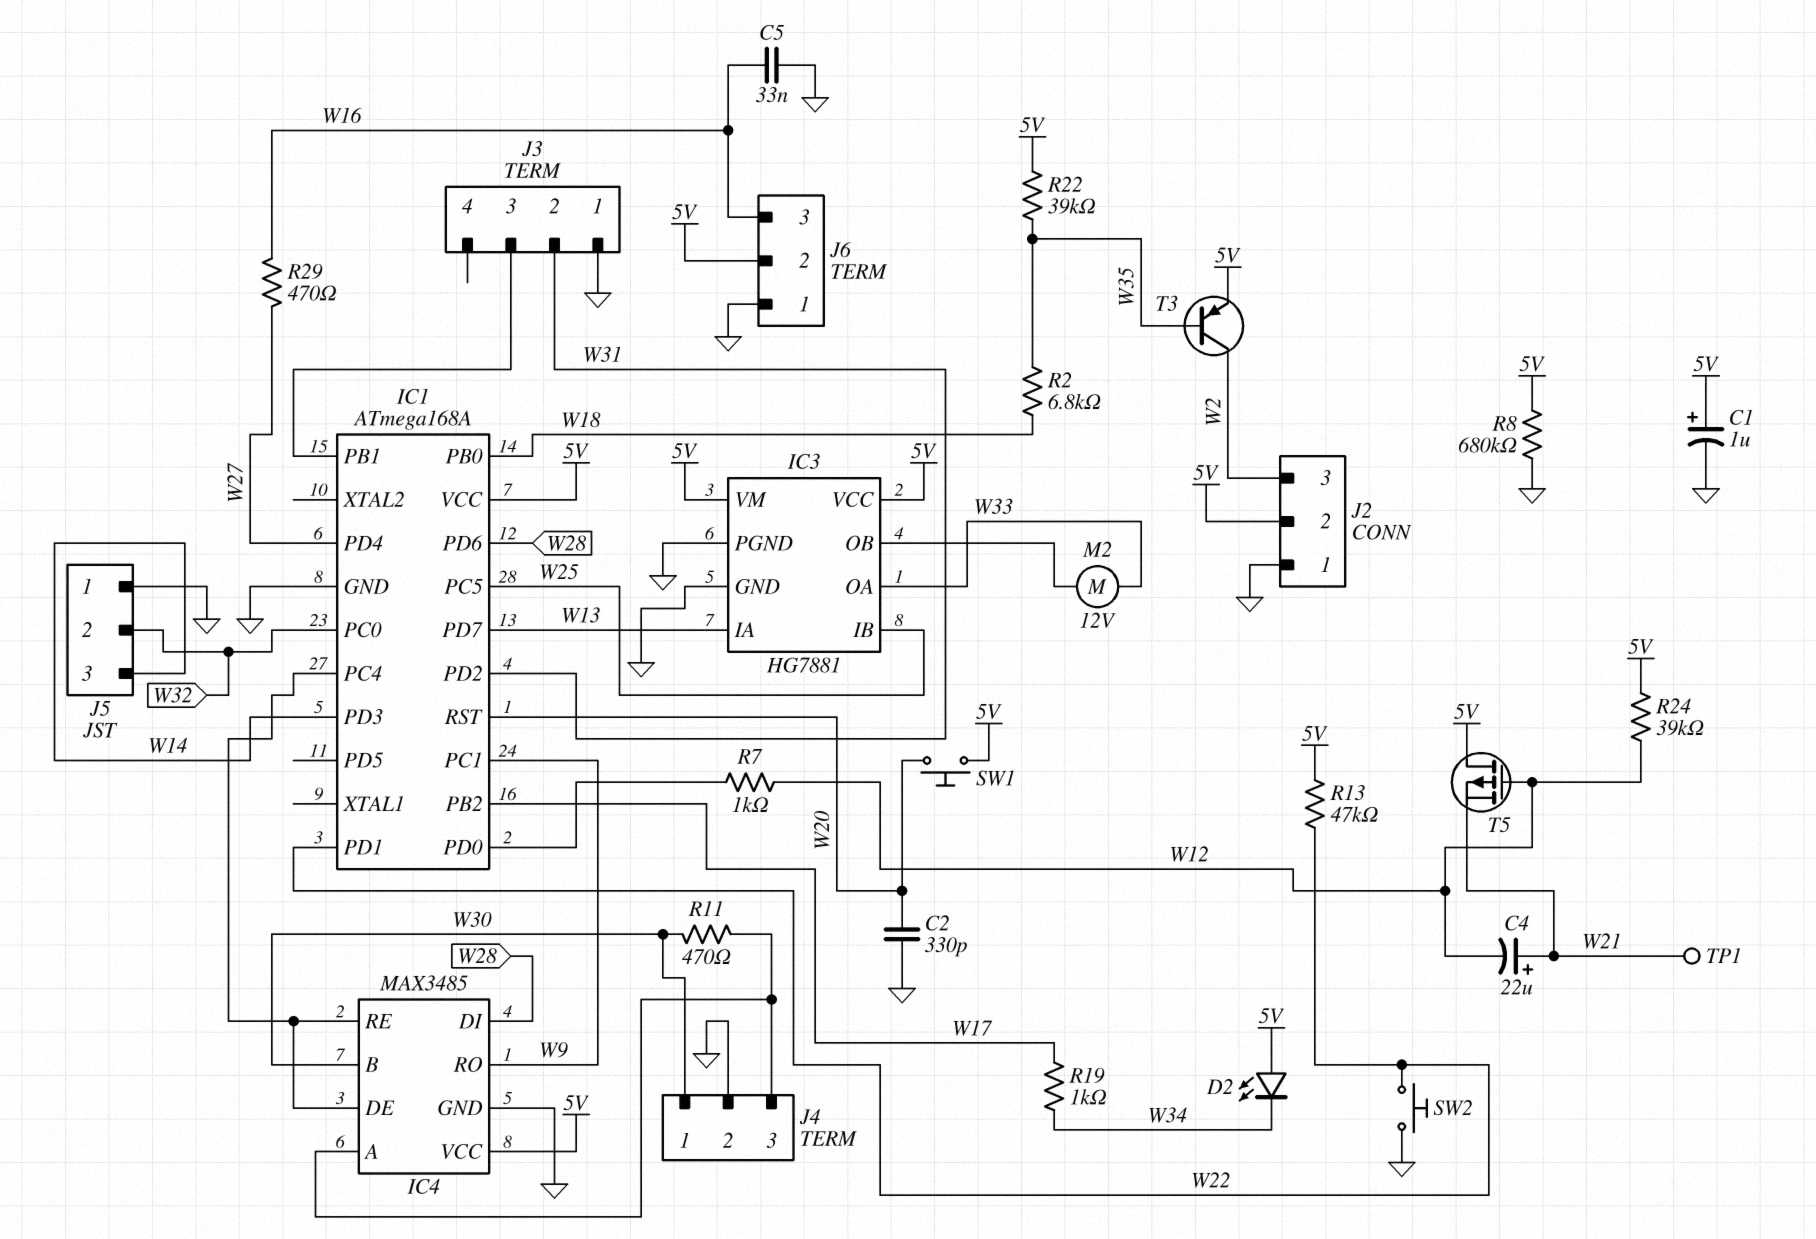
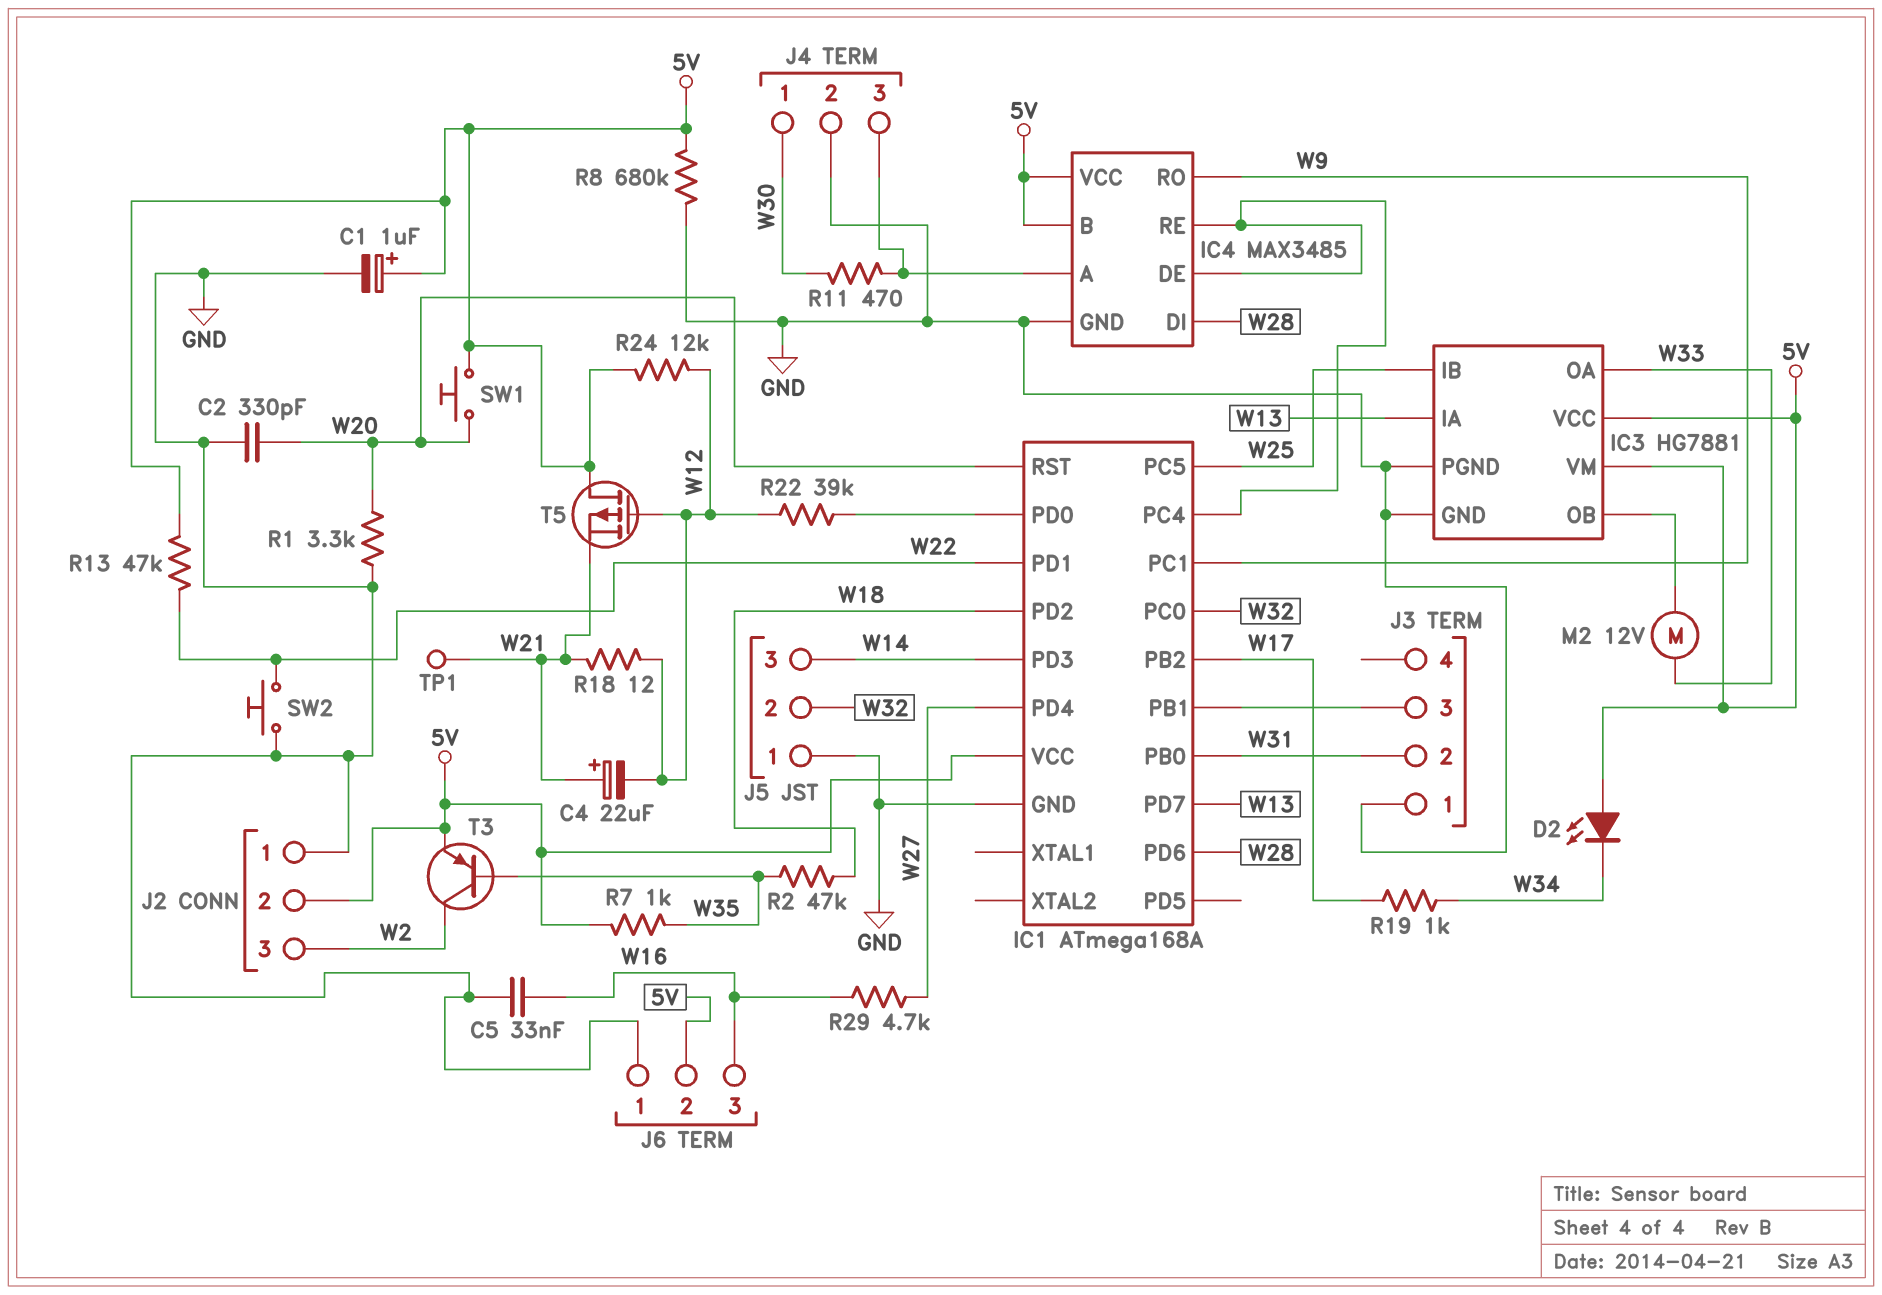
IC1 pin PB0: W18 -> W31
IC1 pin PD2: W31 -> W18
IC4 pin B: W30 -> 5V
R1: none -> 3.3k (GND, W20)
R2: 6.8k (W18, W35) -> 47k (W18, W35)
R7: 1k (IC1/PD0, W12) -> 1k (5V, W35)
R18: none -> 12 (W12, W21)
R22: 39k (5V, W35) -> 39k (IC1/PD0, W12)
R24: 39k (5V, W12) -> 12k (5V, W12)
R29: 470 (W16, W27) -> 4.7k (W16, W27)

